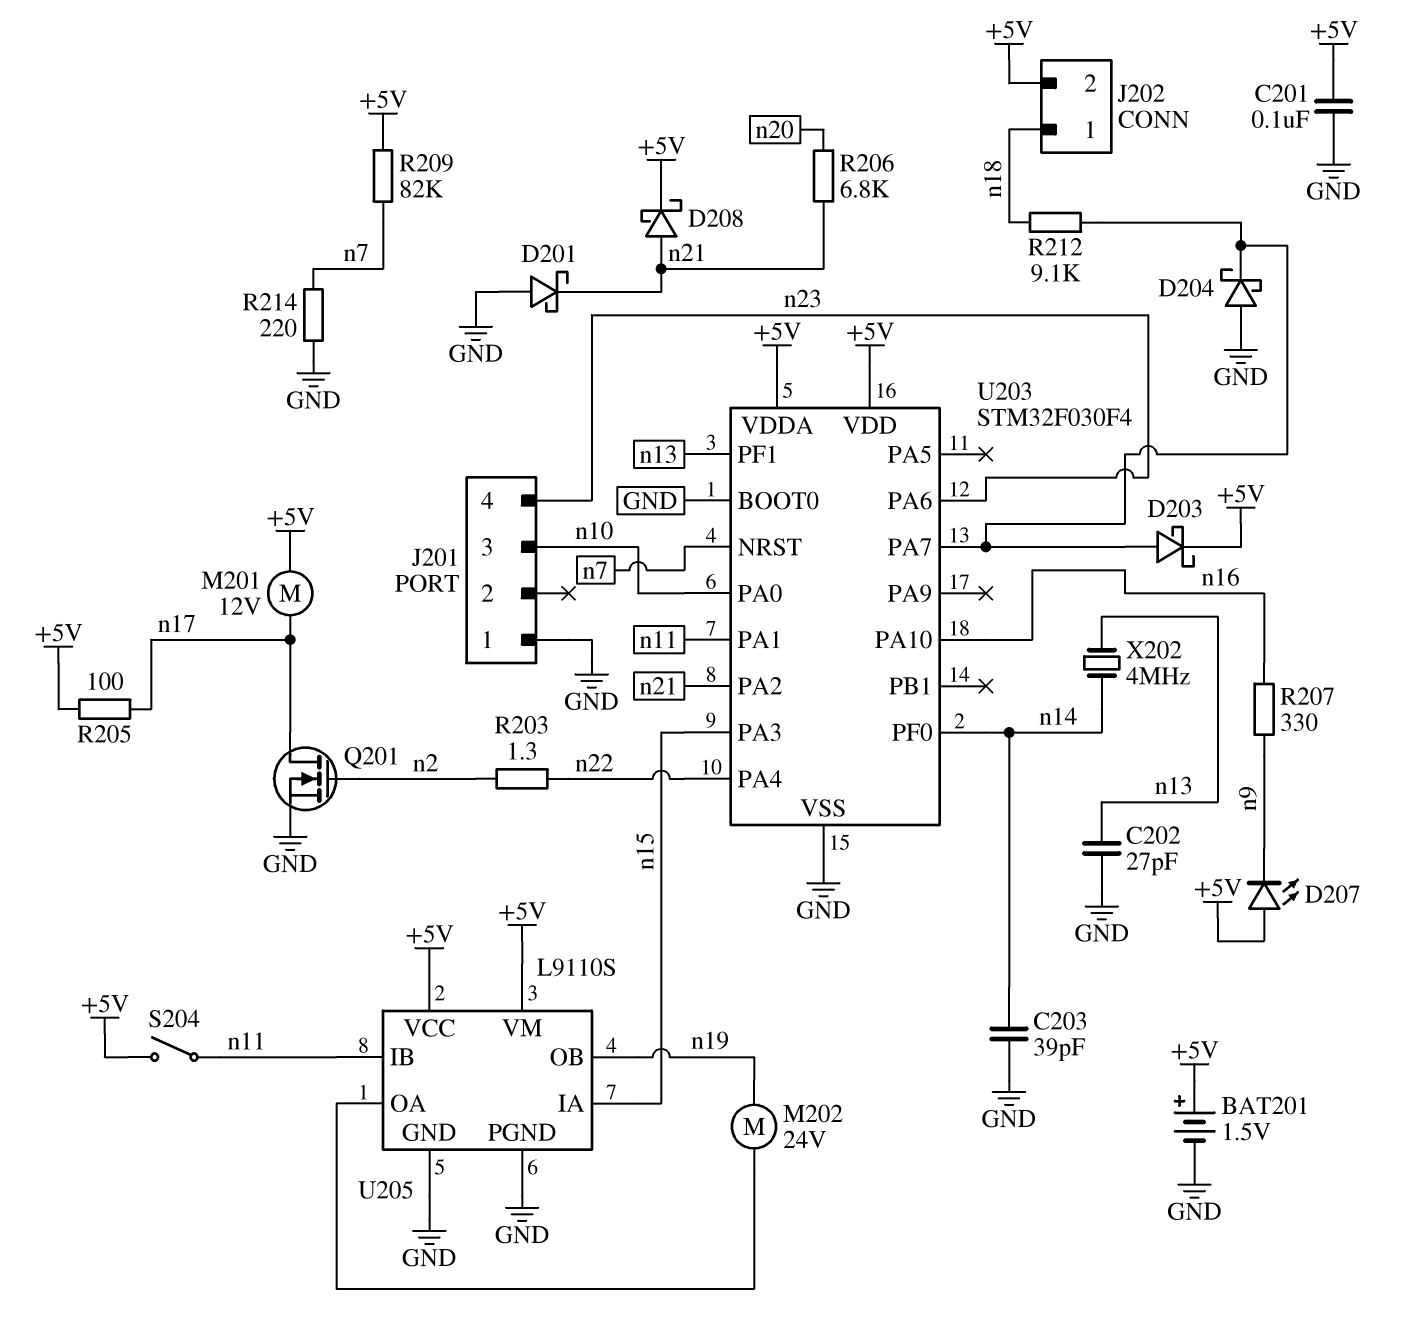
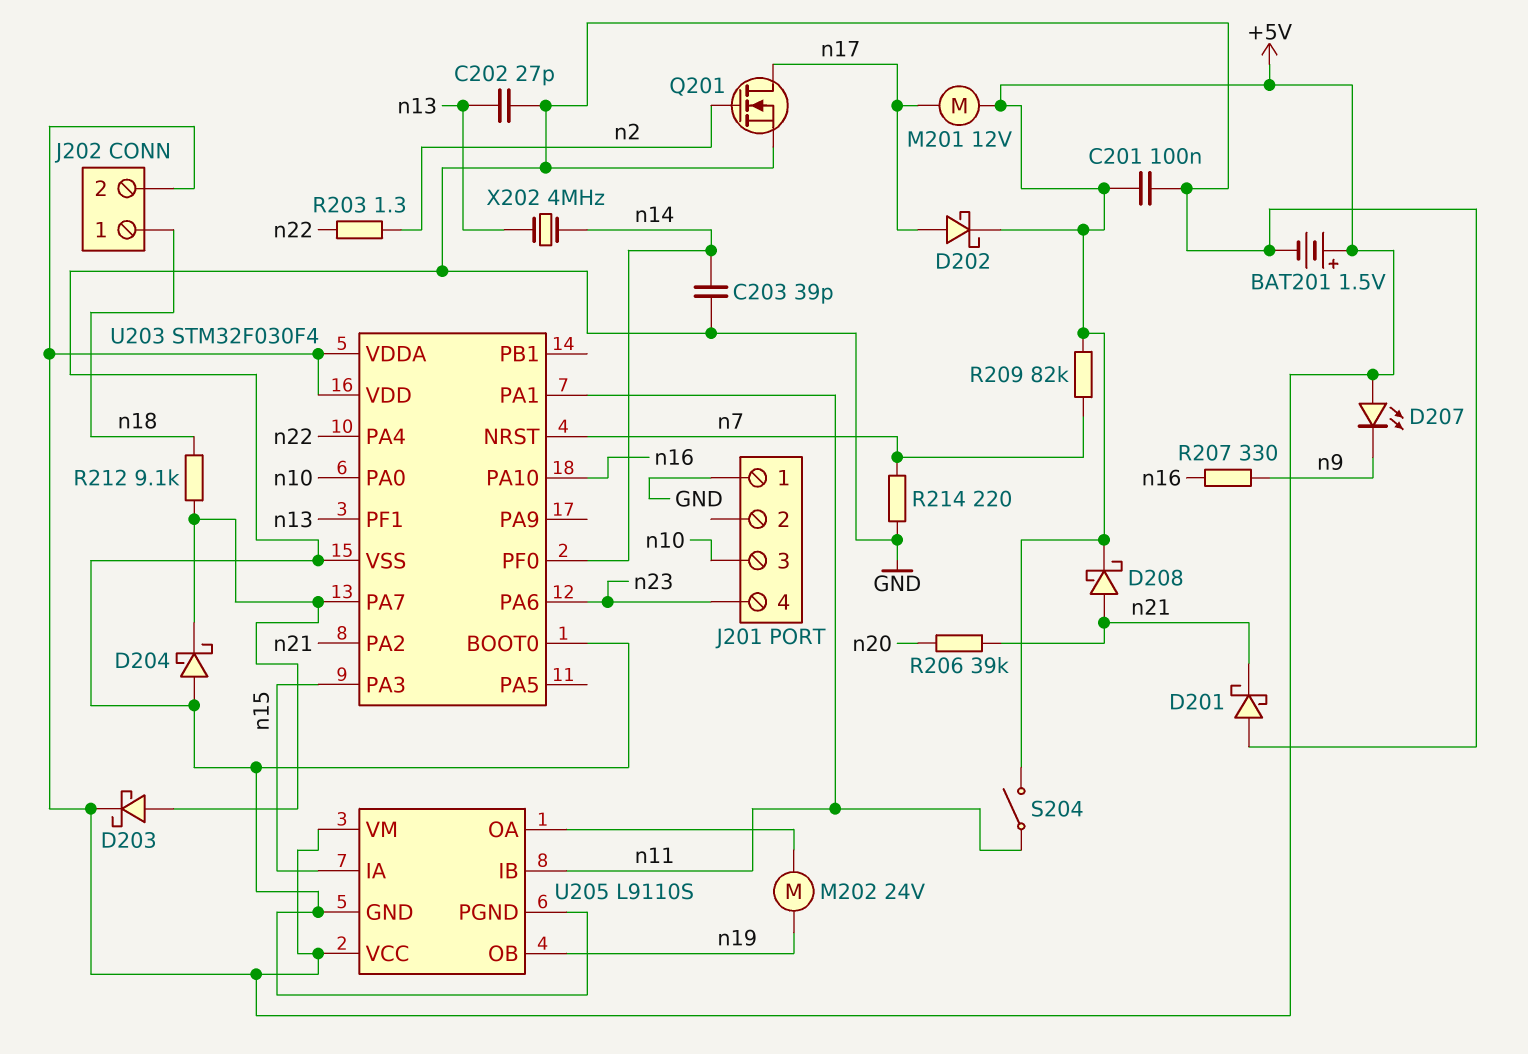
D202: none -> schottky (A n17, K +5V)
R205: 100 (+5V, n17) -> none
R206: 6.8k (n20, n21) -> 39k (n20, n21)

